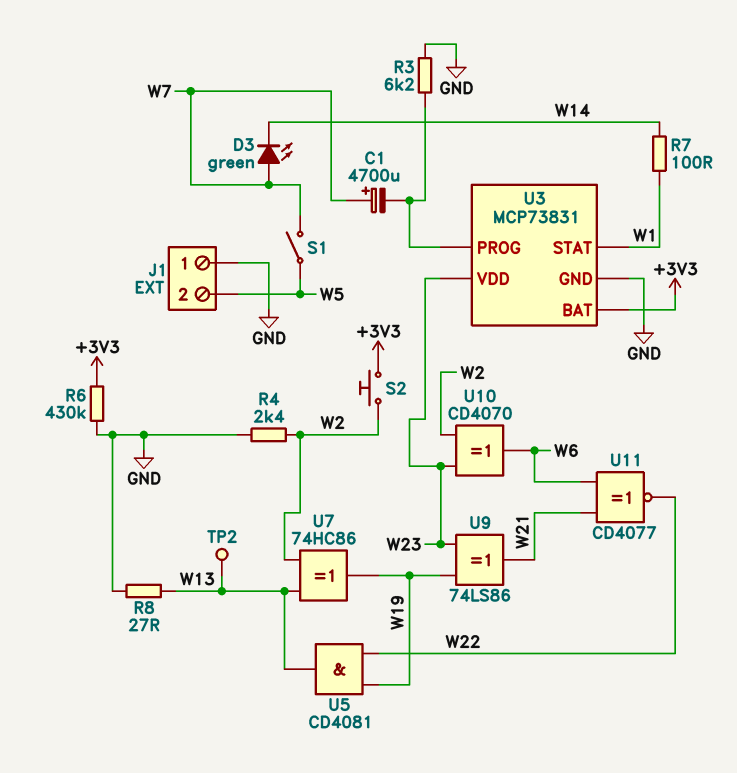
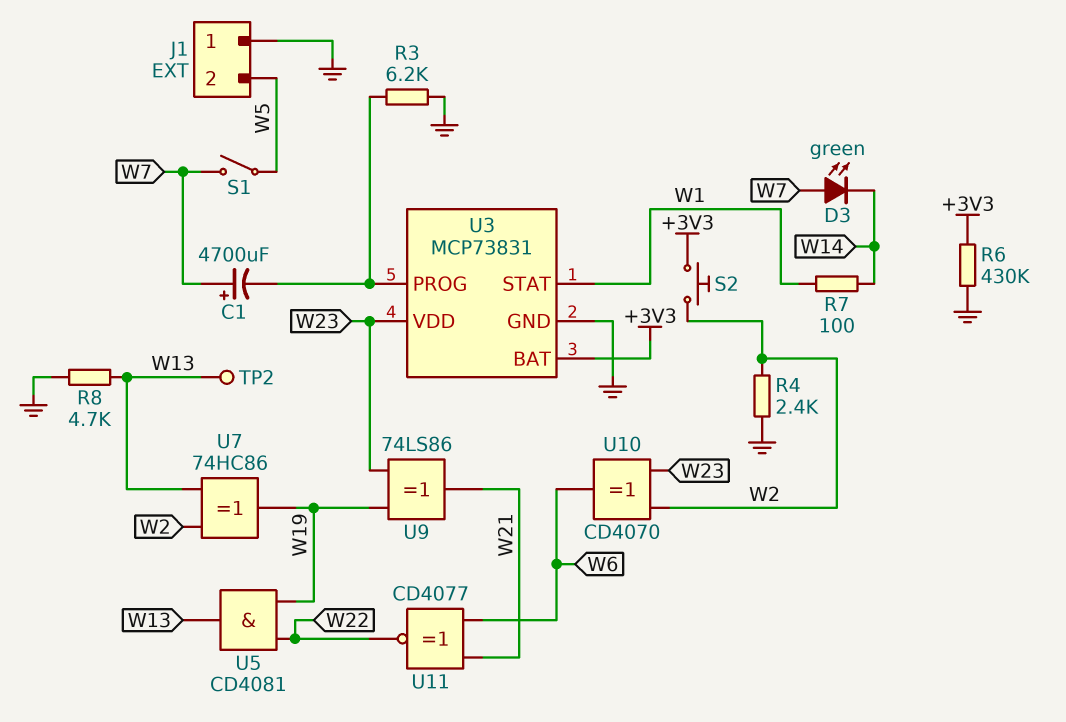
R8: 27 (GND, W13) -> 4.7k (GND, W13)

